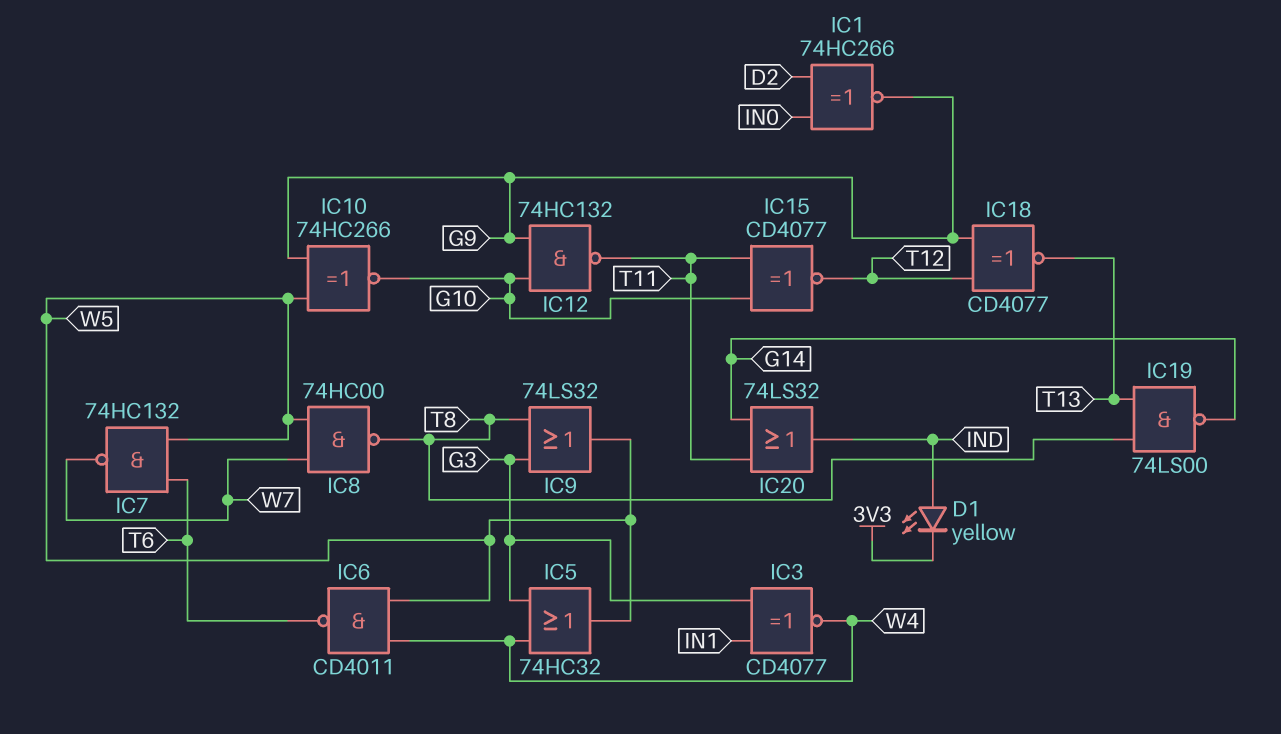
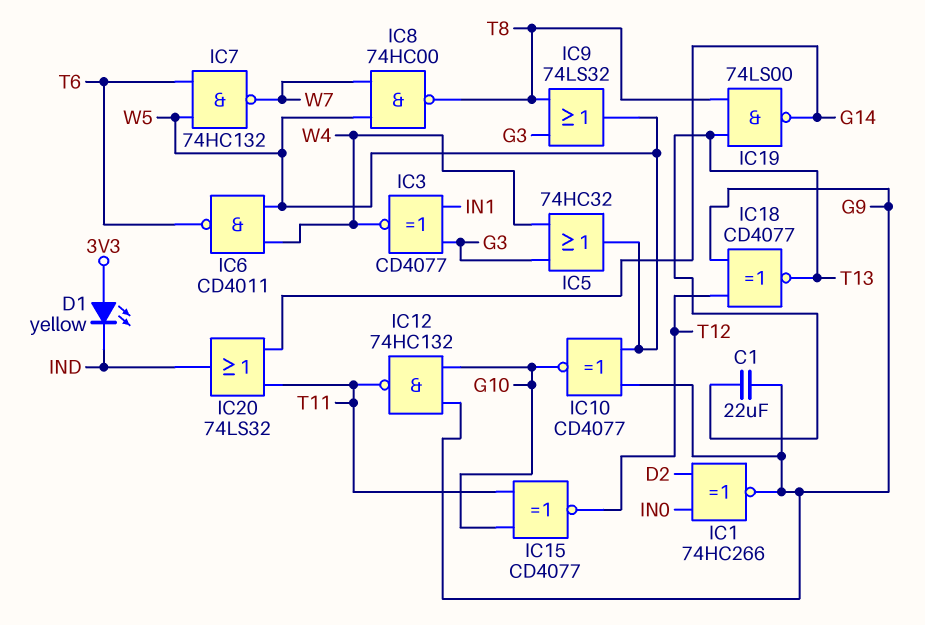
C1: none -> 22uF (G9, T13)
D1: LED yellow (A IND, K 3V3) -> LED yellow (A 3V3, K IND)
IC10: XNOR 74HC266 (in G9, in W5, out G10) -> XNOR CD4077 (in G9, in W5, out G10)

